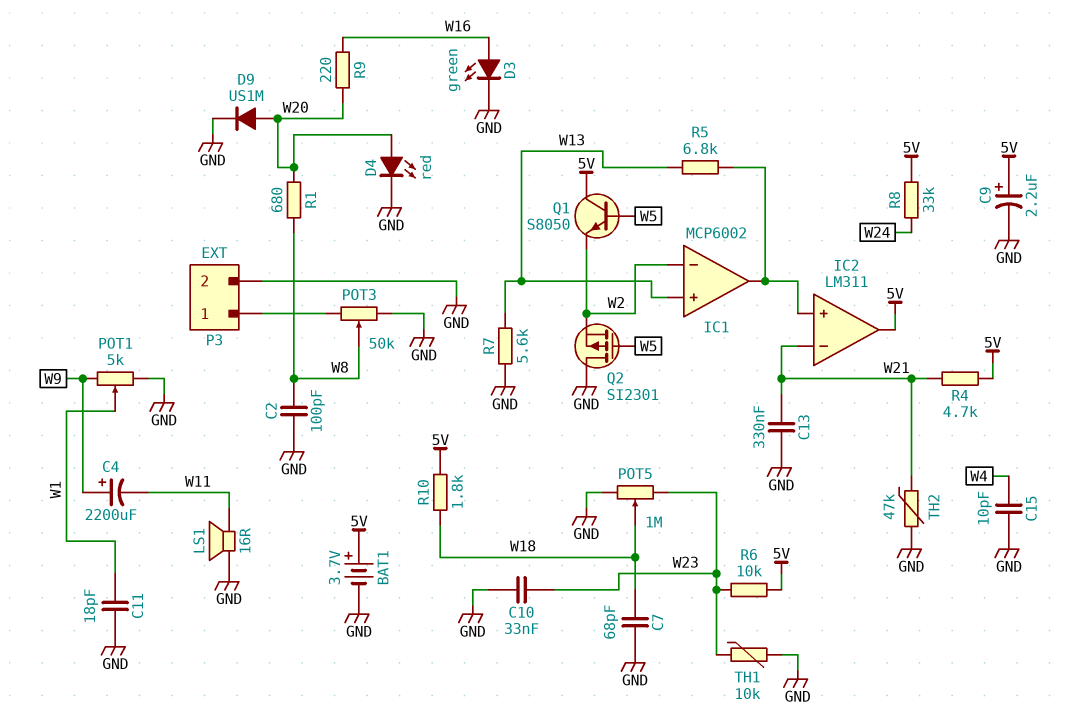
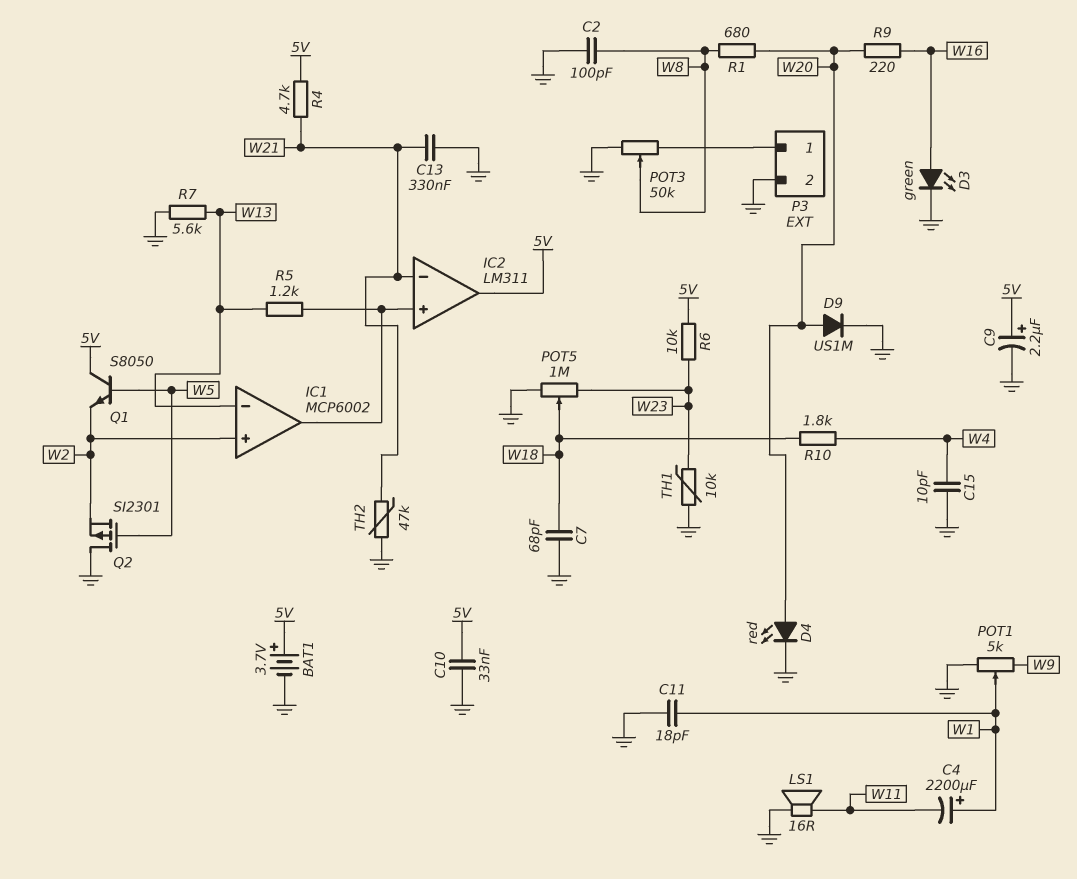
C4: 2200uF (plus W9, minus W11) -> 2200uF (plus W1, minus W11)
C10: 33nF (GND, W23) -> 33nF (5V, GND)
IC1 pin in+: W13 -> W2
IC1 pin in-: W2 -> W13
R5: 6.8k (IC1/out, W13) -> 1.2k (IC1/out, W13)
R8: 33k (5V, W24) -> none
R10: 1.8k (5V, W18) -> 1.8k (W4, W18)

